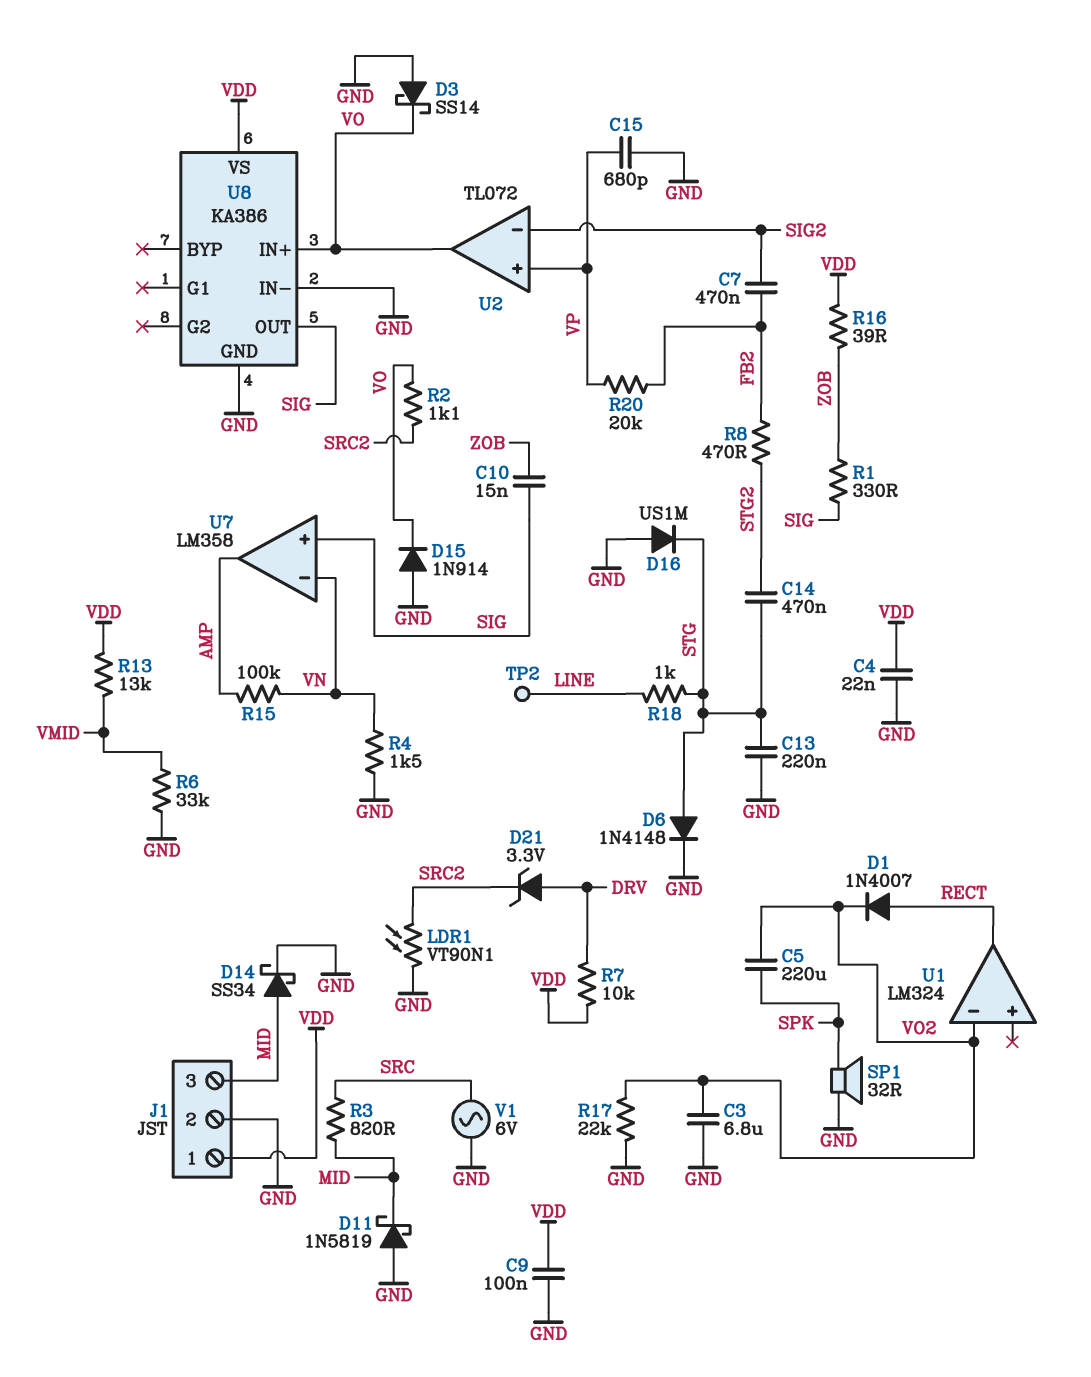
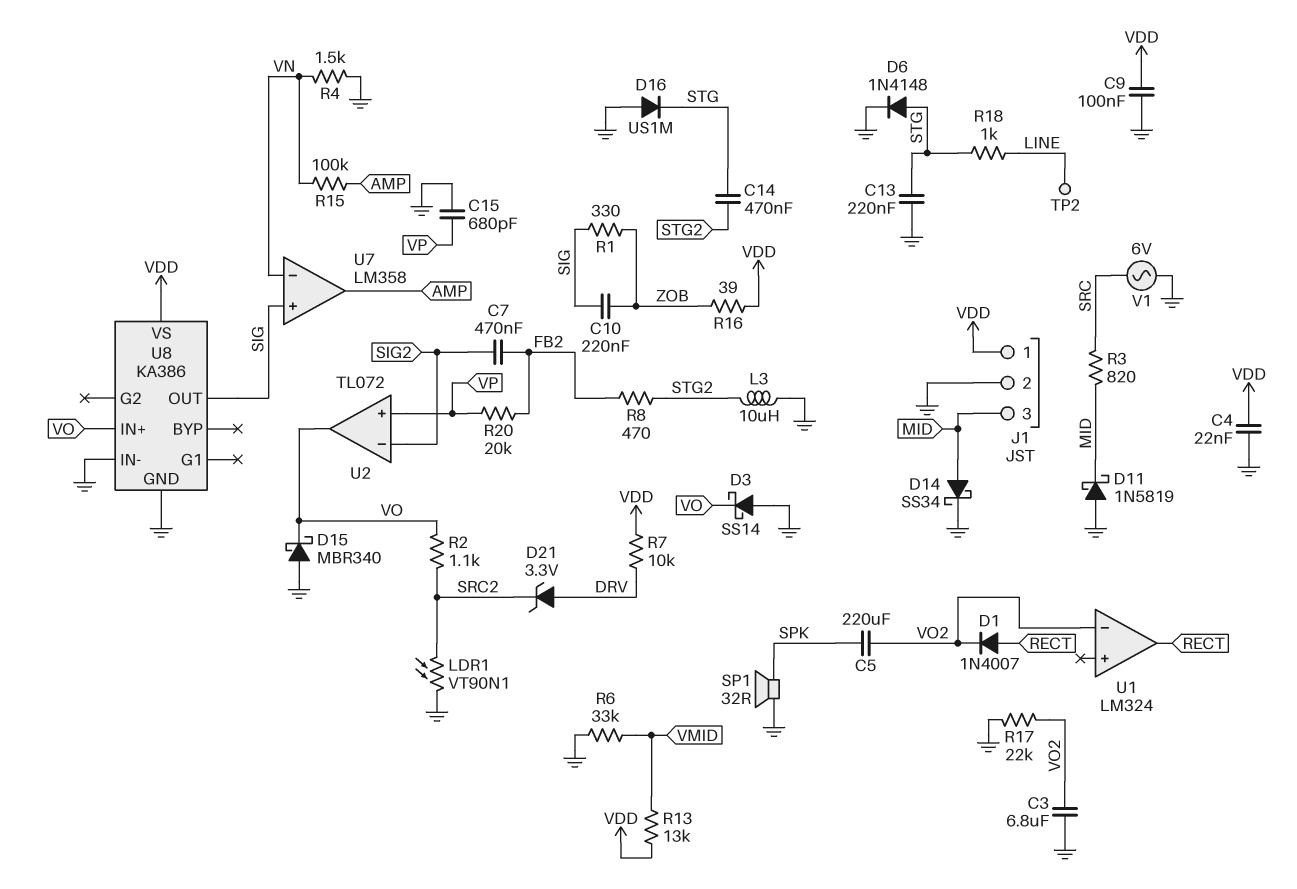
C10: 15nF (SIG, ZOB) -> 220nF (SIG, ZOB)
D15: diode 1N914 (A GND, K VO) -> schottky MBR340 (A GND, K VO)
L3: none -> 10uH (GND, STG2)

